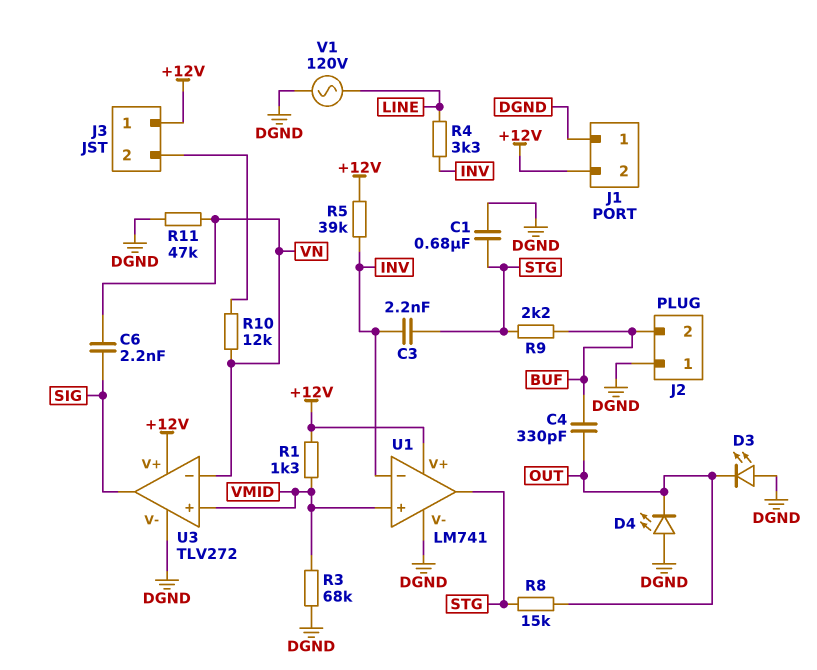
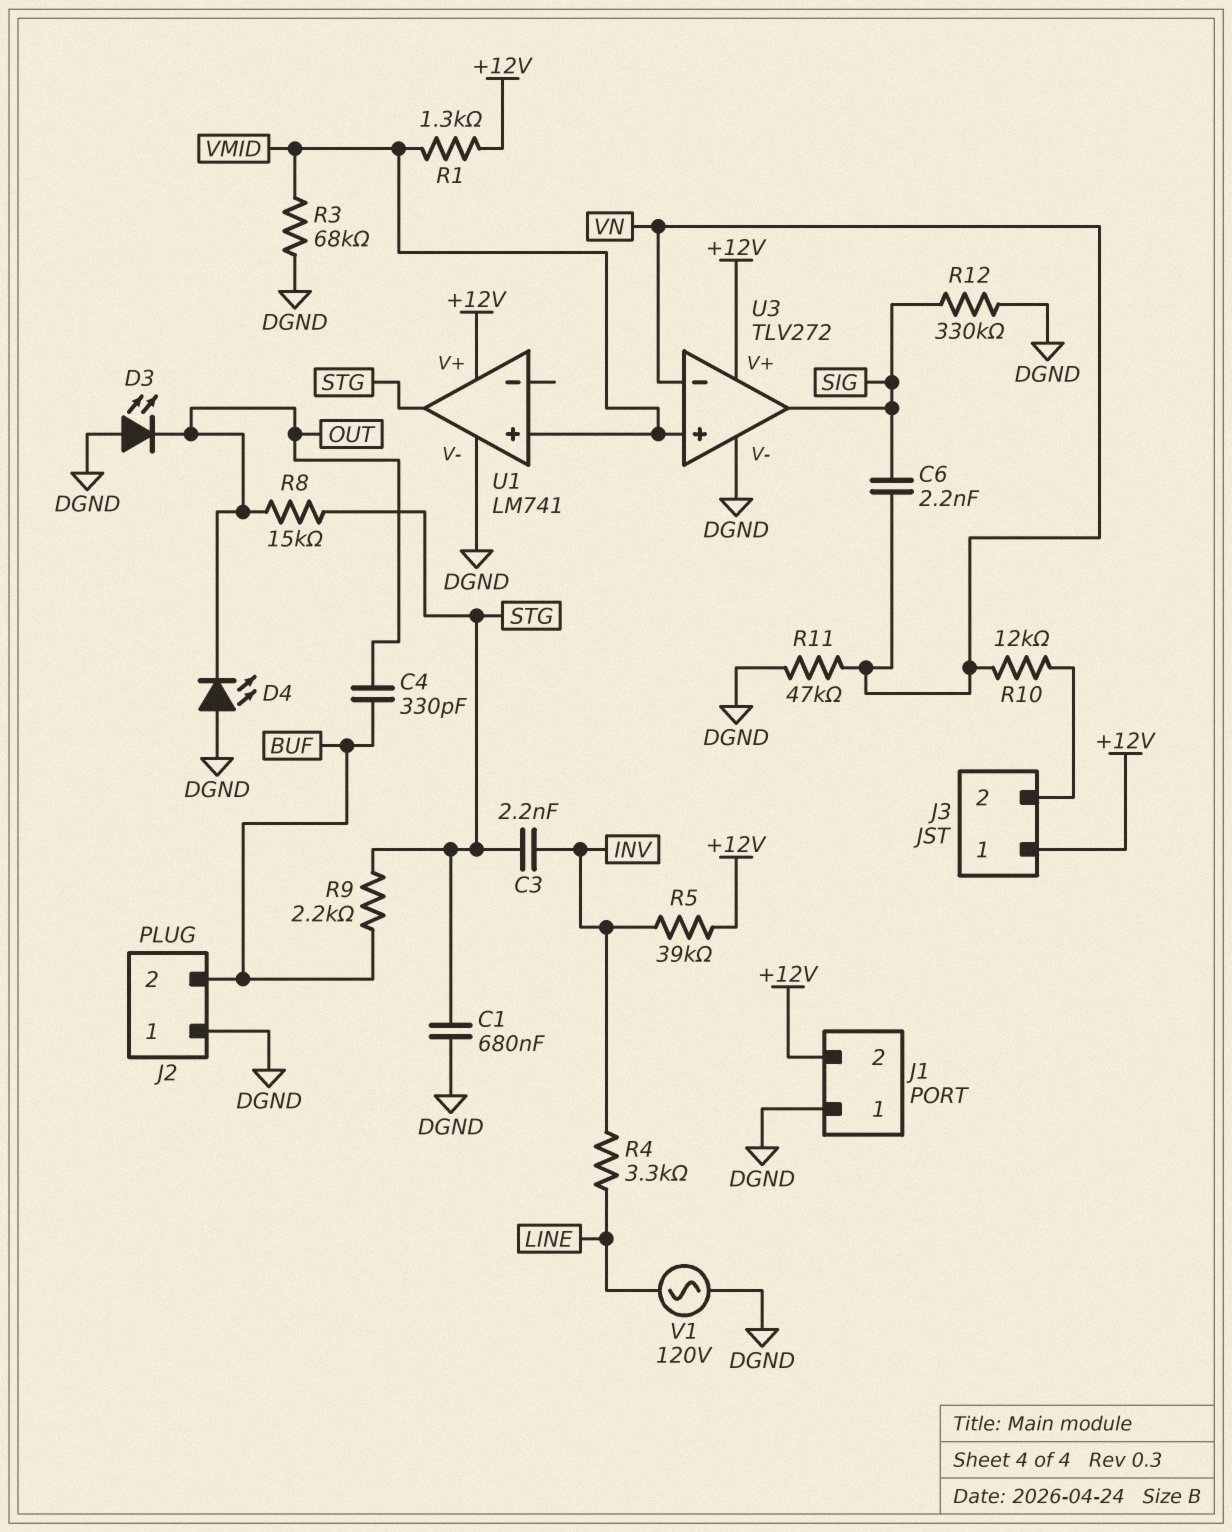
R12: none -> 330k (DGND, SIG)
U1 pin in-: INV -> none

